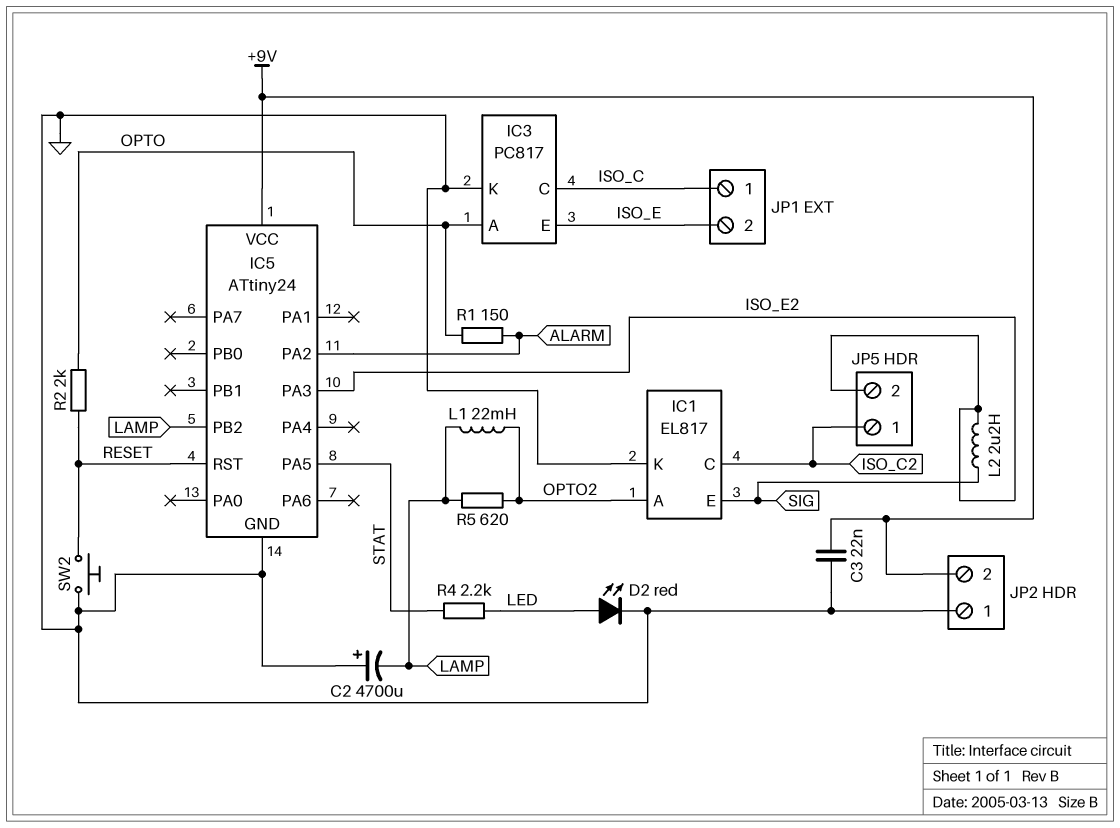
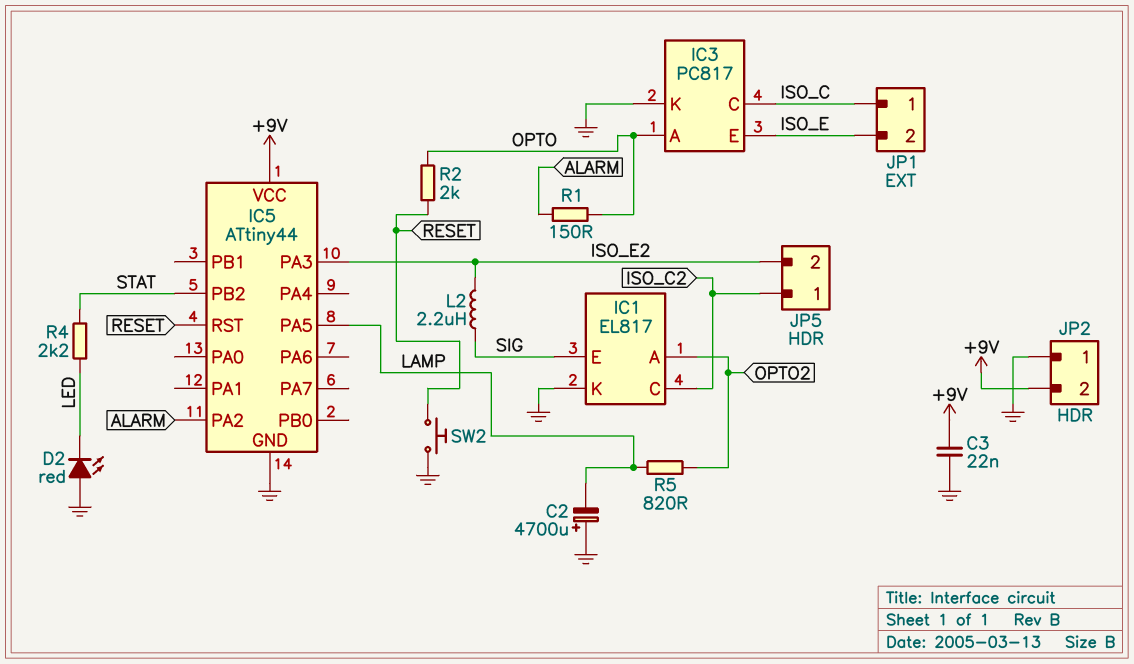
D2: LED red (A LED, K GND) -> LED red (A GND, K LED)
IC5: ATtiny24 -> ATtiny44
IC5 pin PA5: STAT -> LAMP
IC5 pin PB2: LAMP -> STAT
L1: 22mH (LAMP, OPTO2) -> none
R5: 620 (LAMP, OPTO2) -> 820 (LAMP, OPTO2)

